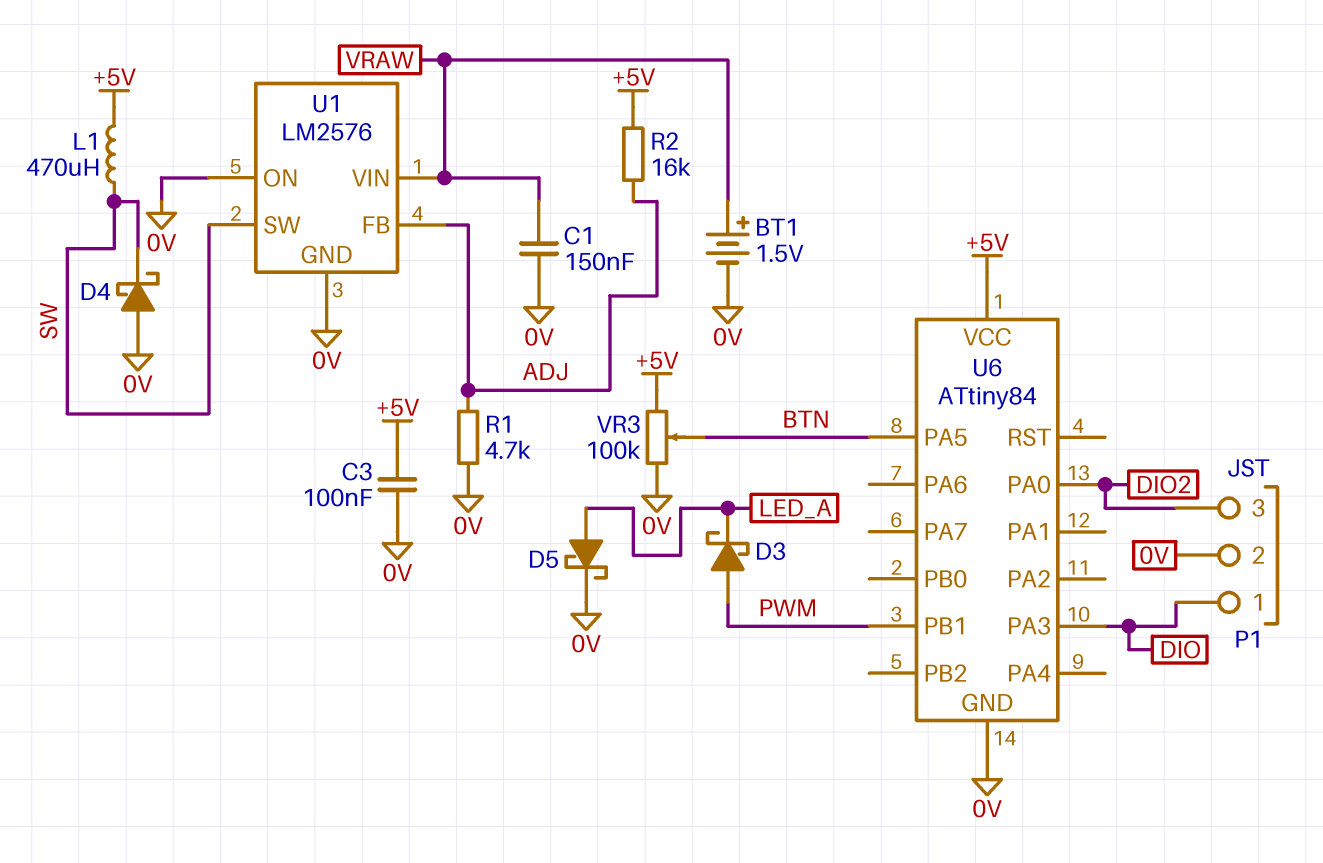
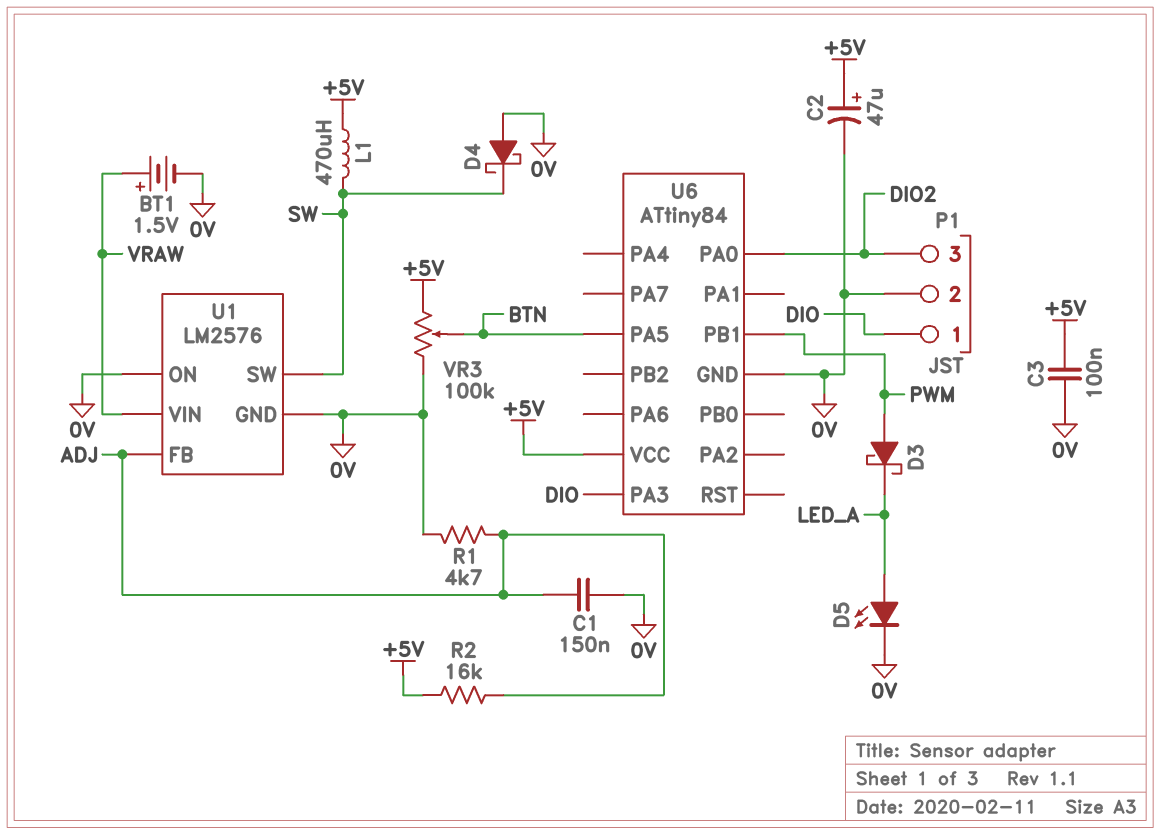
C1: 150nF (0V, VRAW) -> 150nF (0V, ADJ)
C2: none -> 47uF (plus +5V, minus 0V)
D5: schottky (A LED_A, K 0V) -> LED (A LED_A, K 0V)

